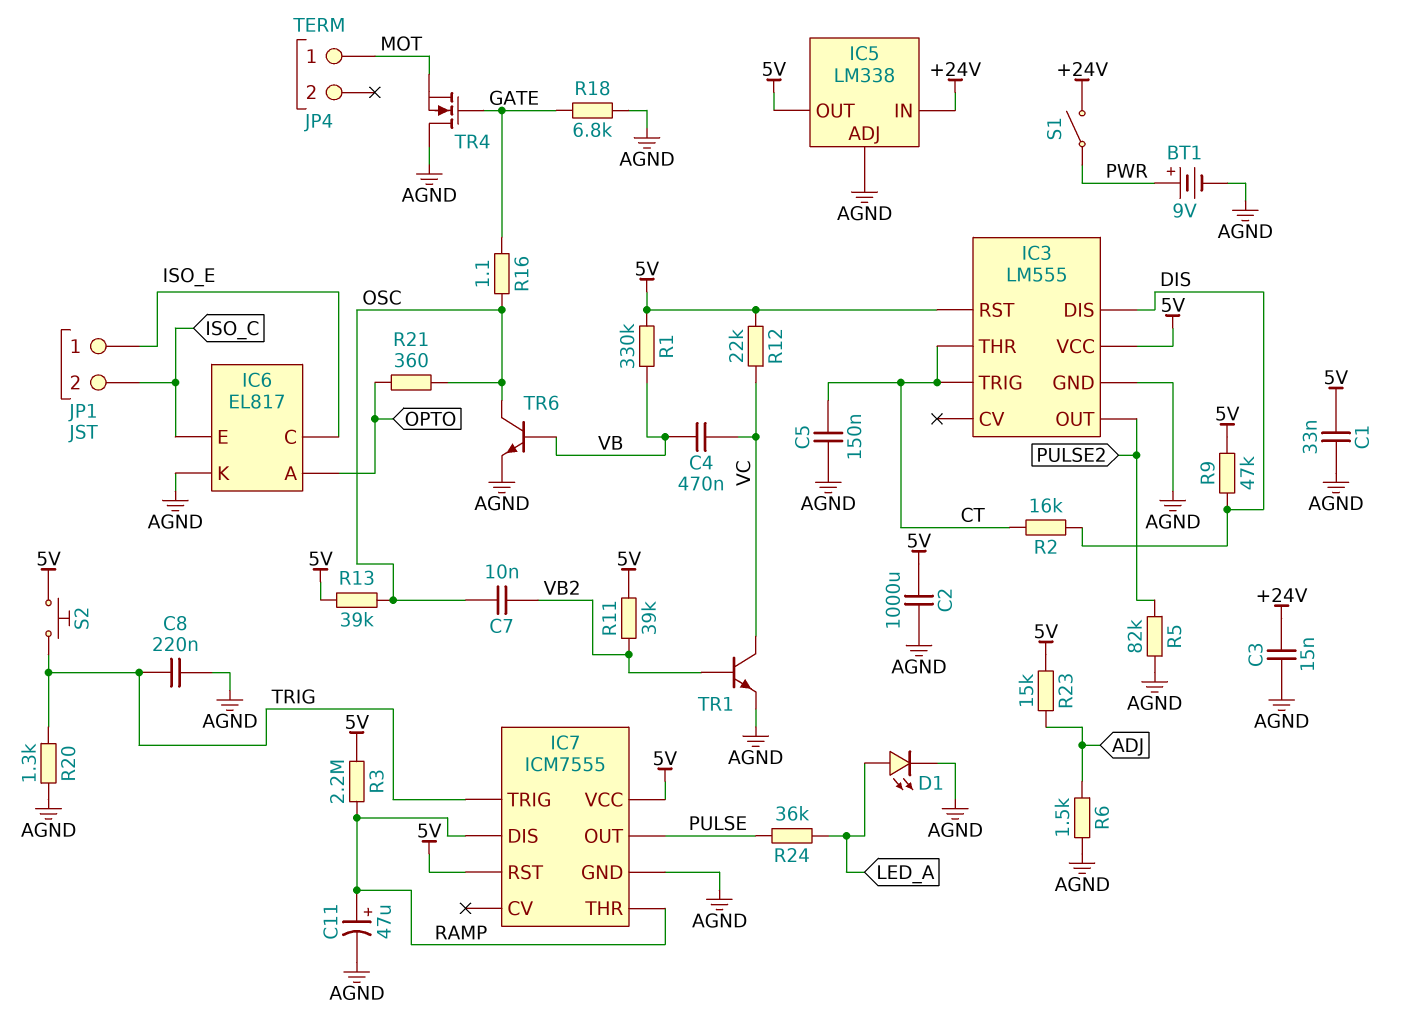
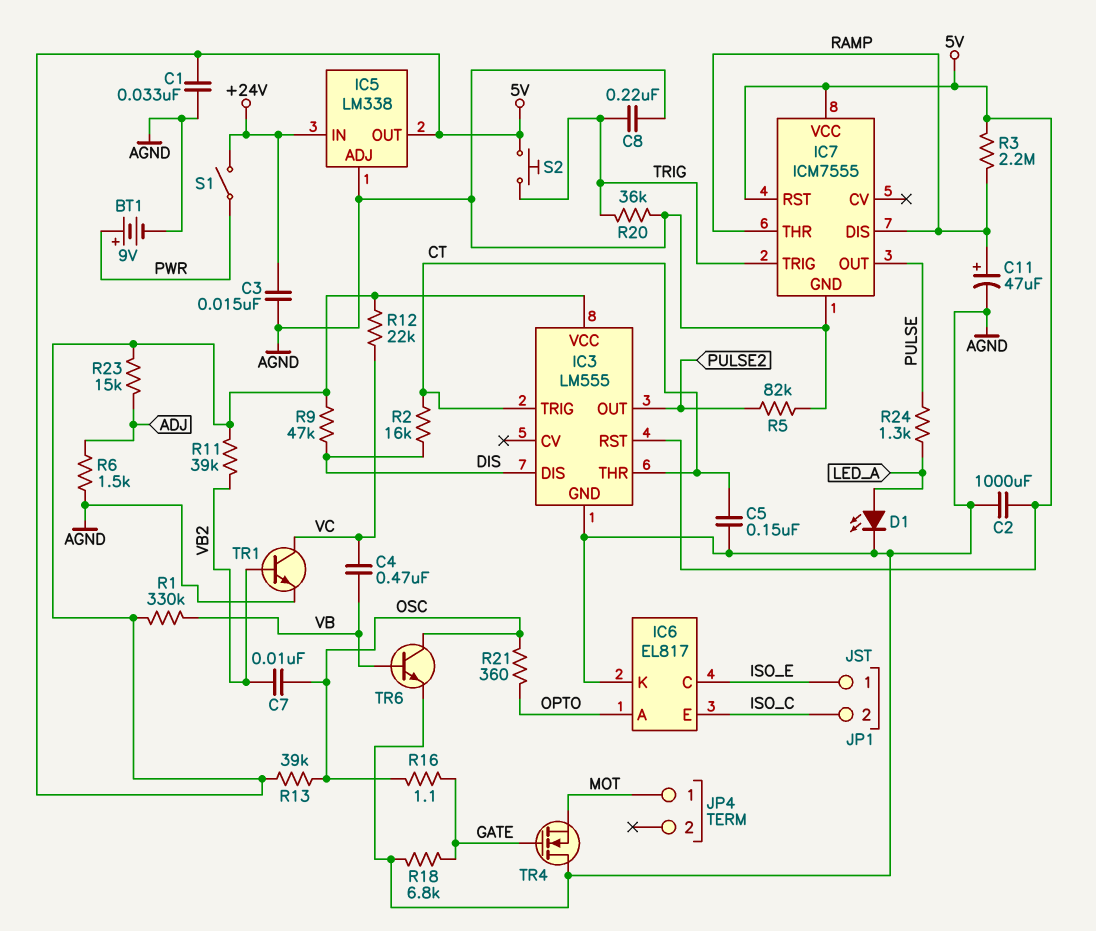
R20: 1.3k (AGND, TRIG) -> 36k (AGND, TRIG)
R24: 36k (LED_A, PULSE) -> 1.3k (LED_A, PULSE)

